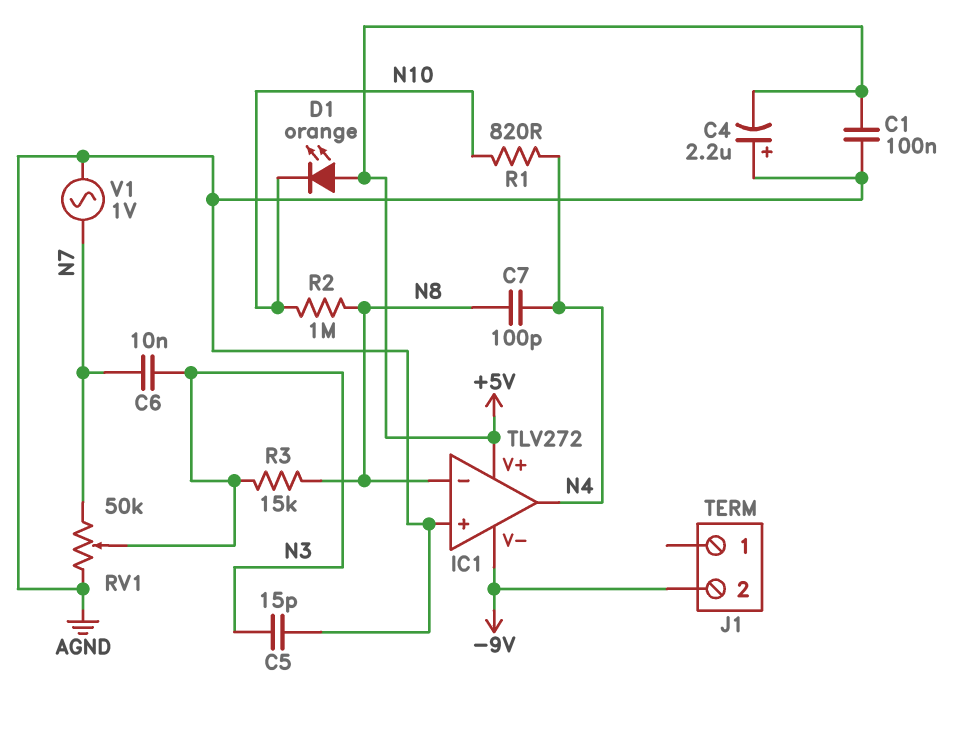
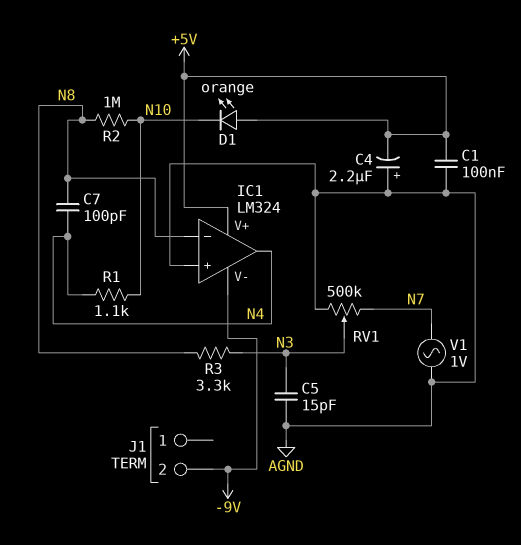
C6: 10nF (N3, N7) -> none
IC1: TLV272 -> LM324
R1: 820 (N4, N10) -> 1.1k (N4, N10)
R3: 15k (N3, N8) -> 3.3k (N3, N8)
RV1: 50k (AGND, N7, wiper N3) -> 500k (AGND, N7, wiper N3)

